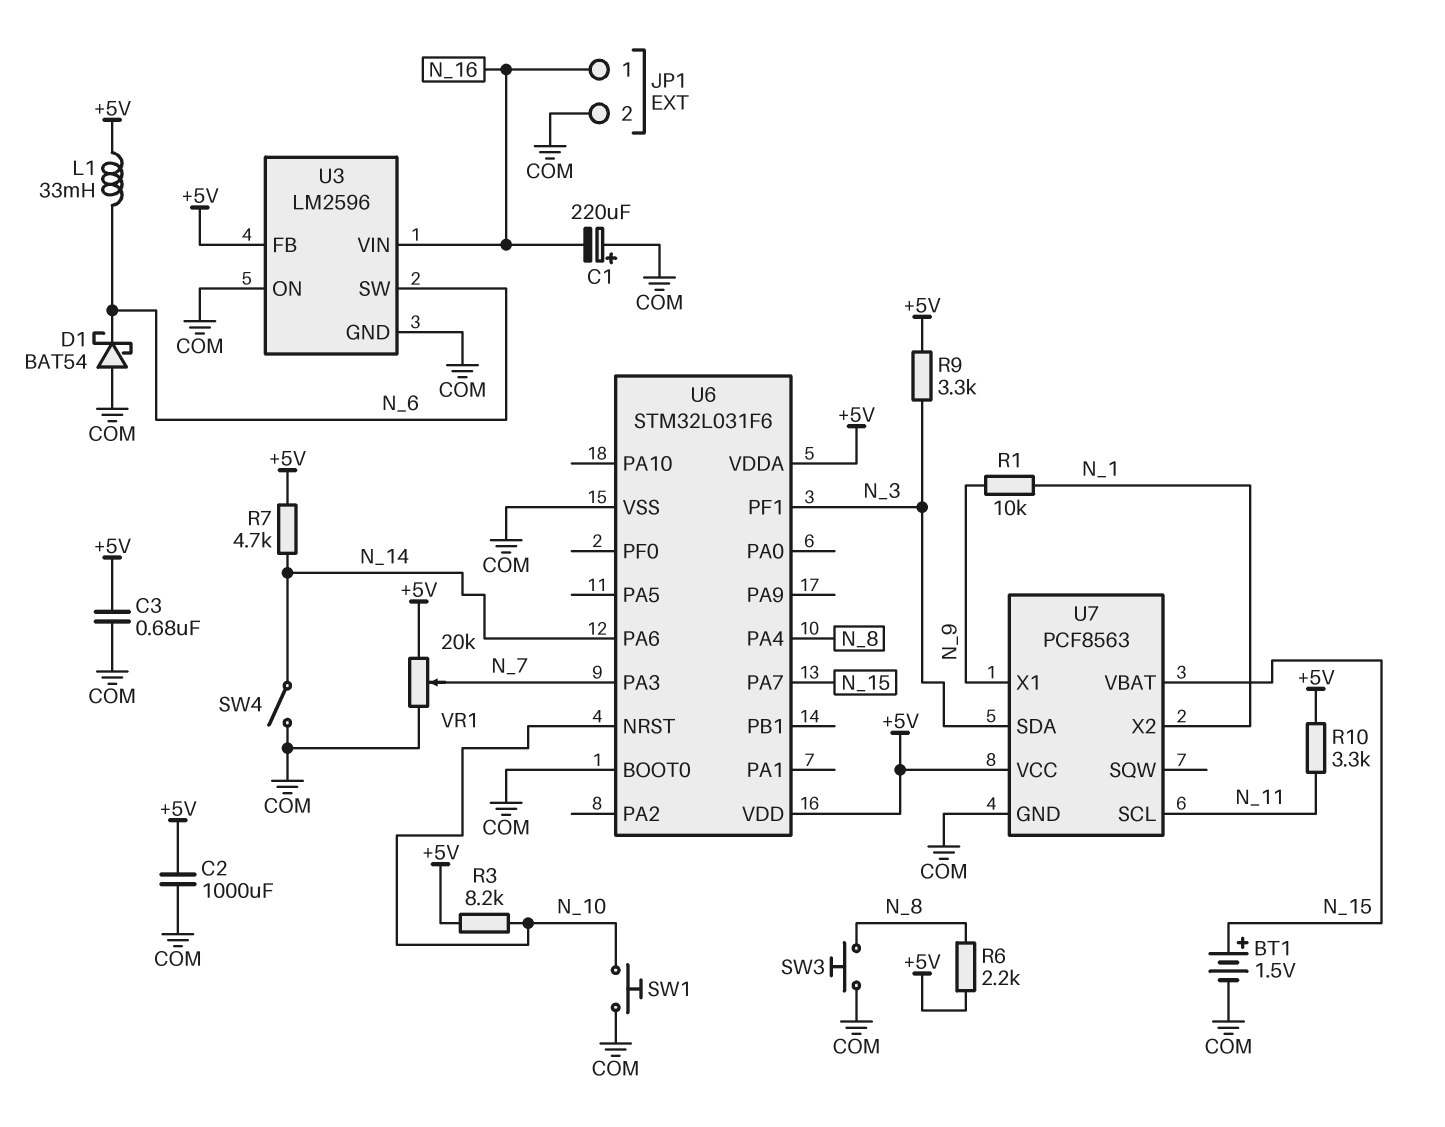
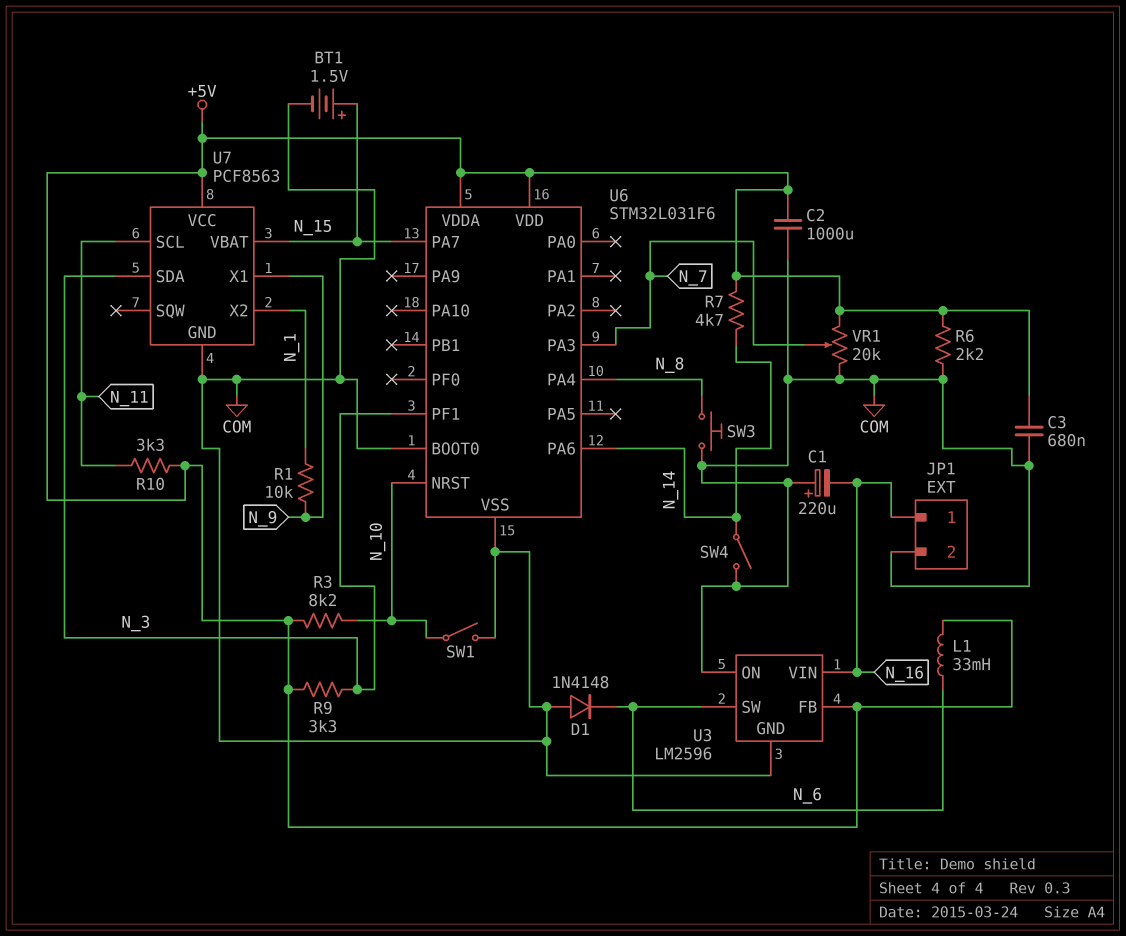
D1: schottky BAT54 (A COM, K N_6) -> diode 1N4148 (A COM, K N_6)
R6: 2.2k (+5V, N_8) -> 2.2k (+5V, COM)
SW1: button (COM, N_10) -> switch (COM, N_10)

